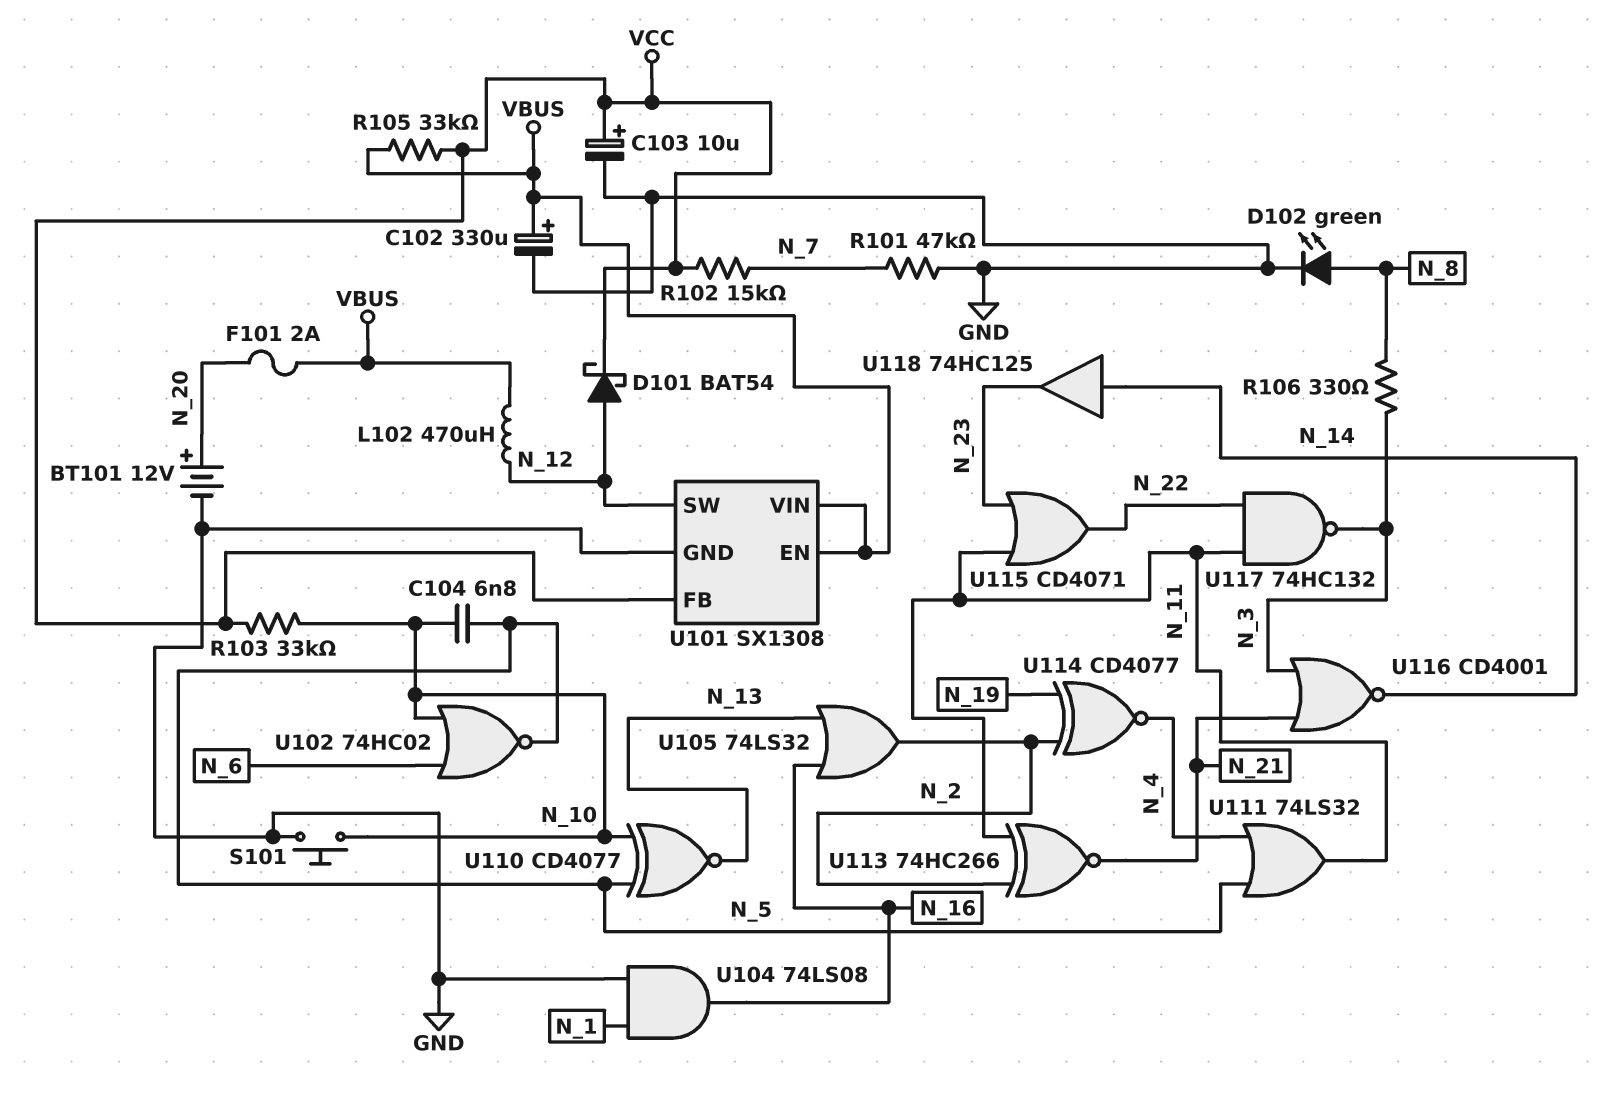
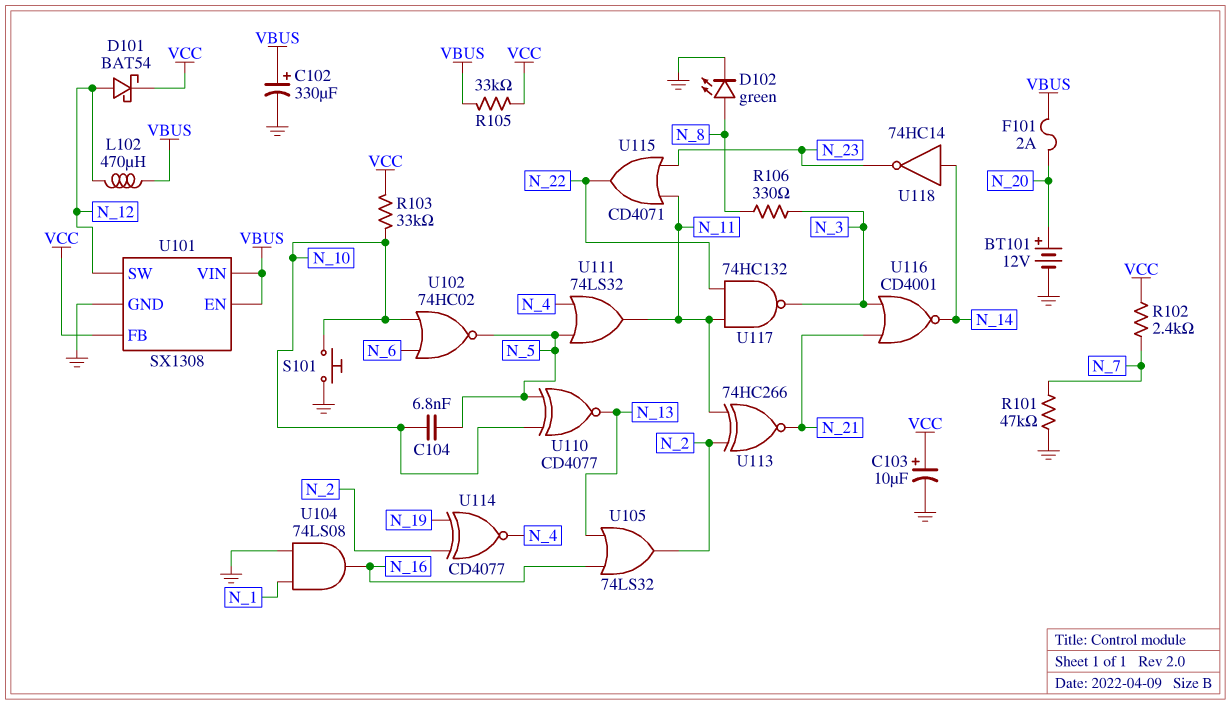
R102: 15k (N_7, VCC) -> 2.4k (N_7, VCC)
U118: buffer 74HC125 (in N_14, out N_23) -> NOT 74HC14 (in N_14, out N_23)

